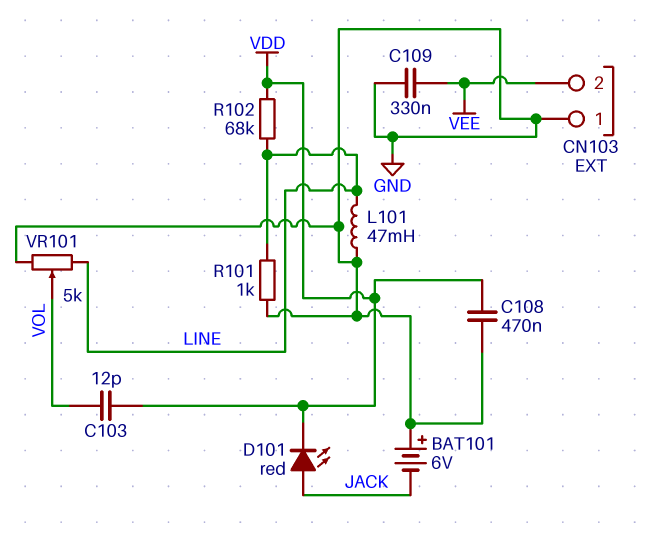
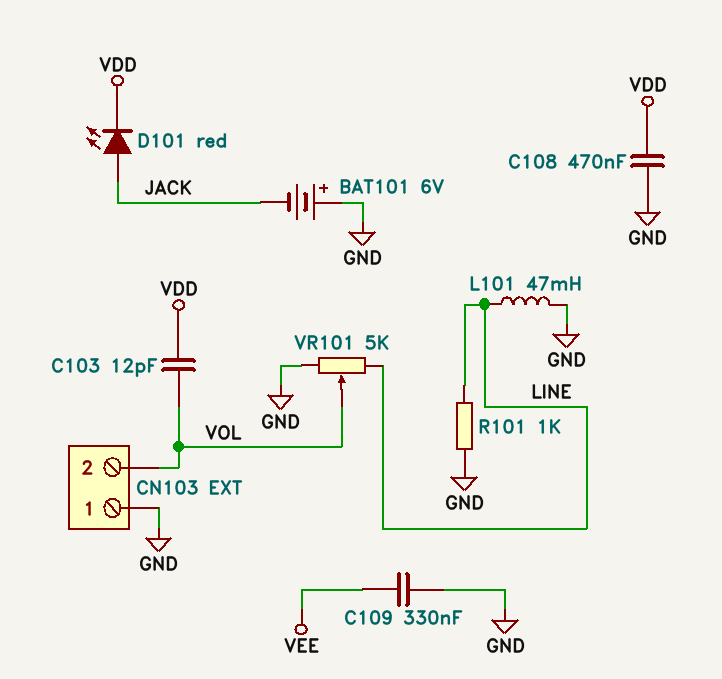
CN103 pin 2: VEE -> VOL
R102: 68k (LINE, VDD) -> none

